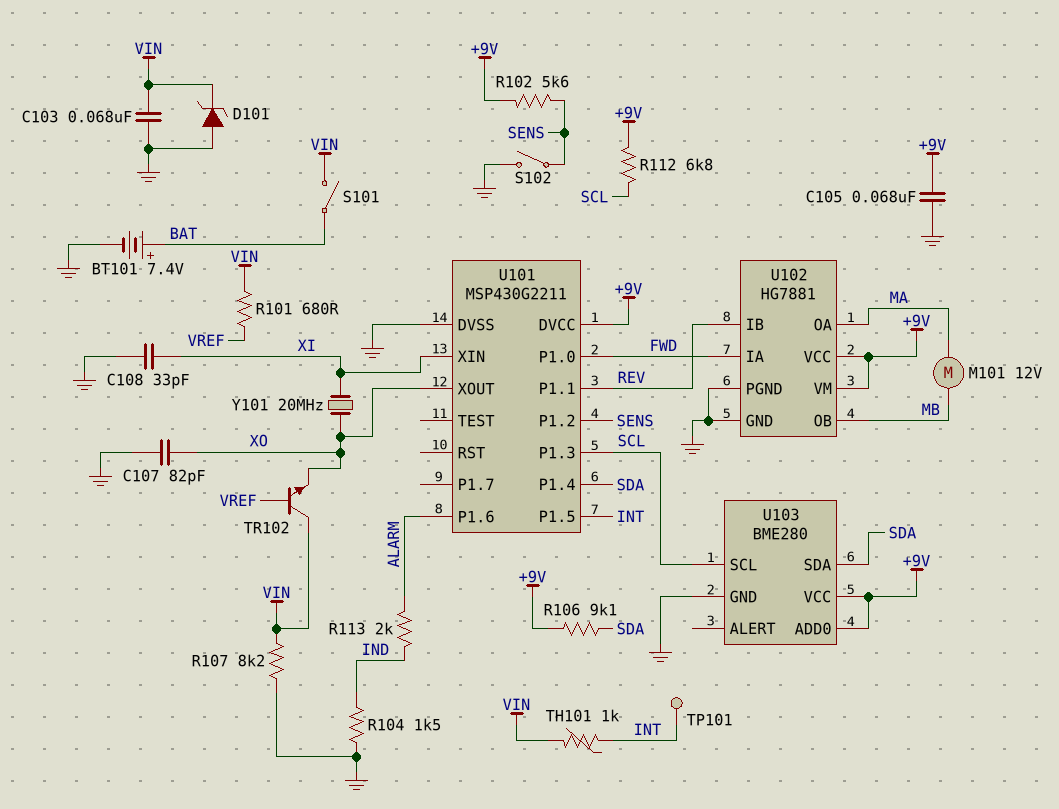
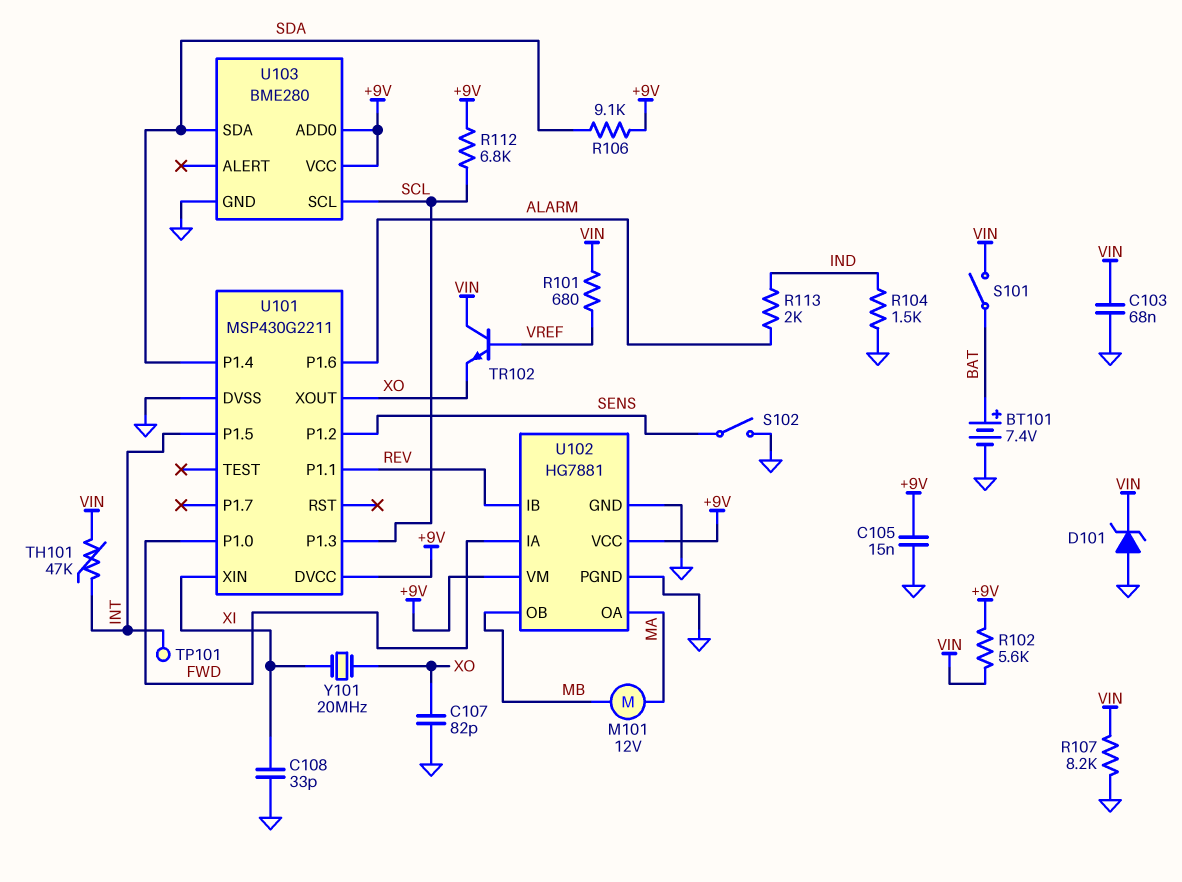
C105: 68nF (+9V, GND) -> 15nF (+9V, GND)
R102: 5.6k (+9V, SENS) -> 5.6k (+9V, VIN)
TH101: 1k (INT, VIN) -> 47k (INT, VIN)

